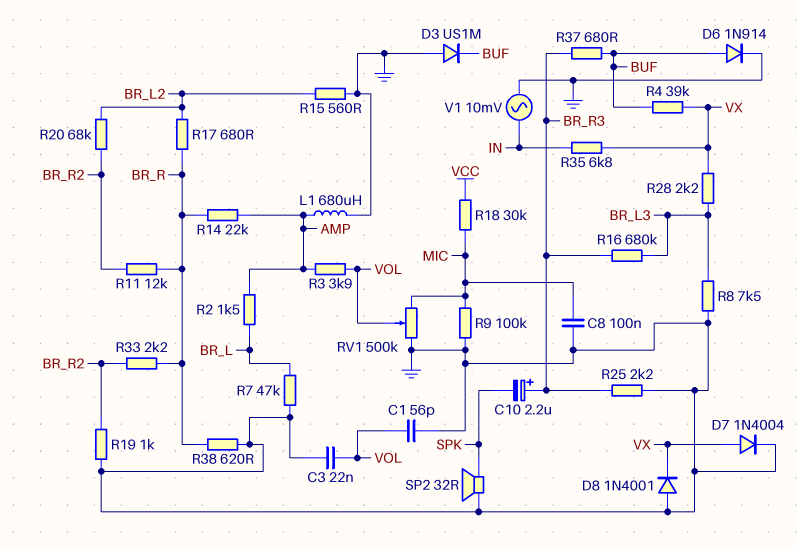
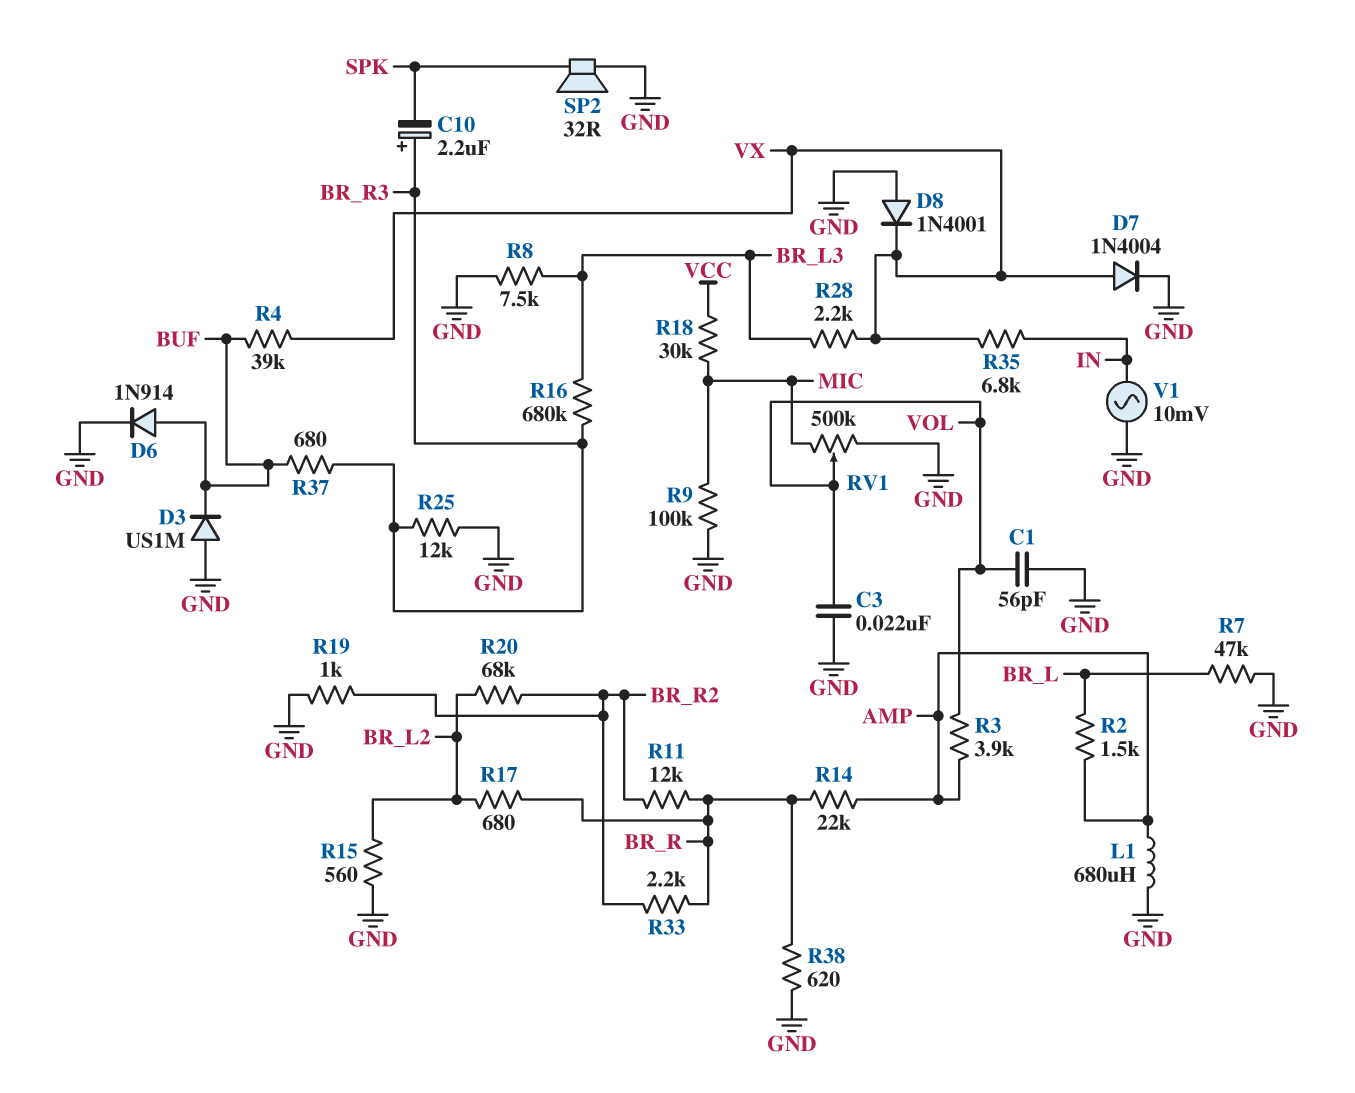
C8: 100nF (GND, MIC) -> none
R25: 2.2k (BR_R3, GND) -> 12k (BR_R3, GND)

